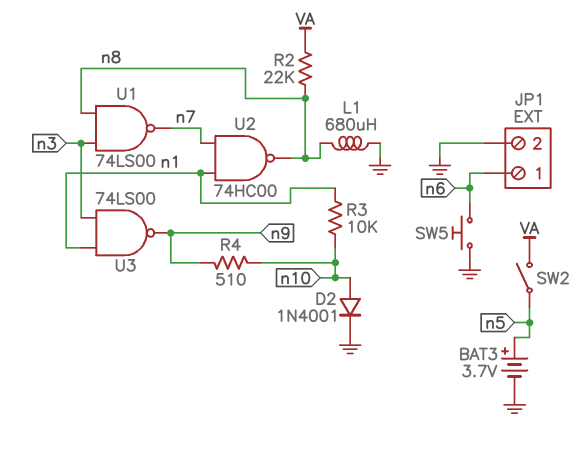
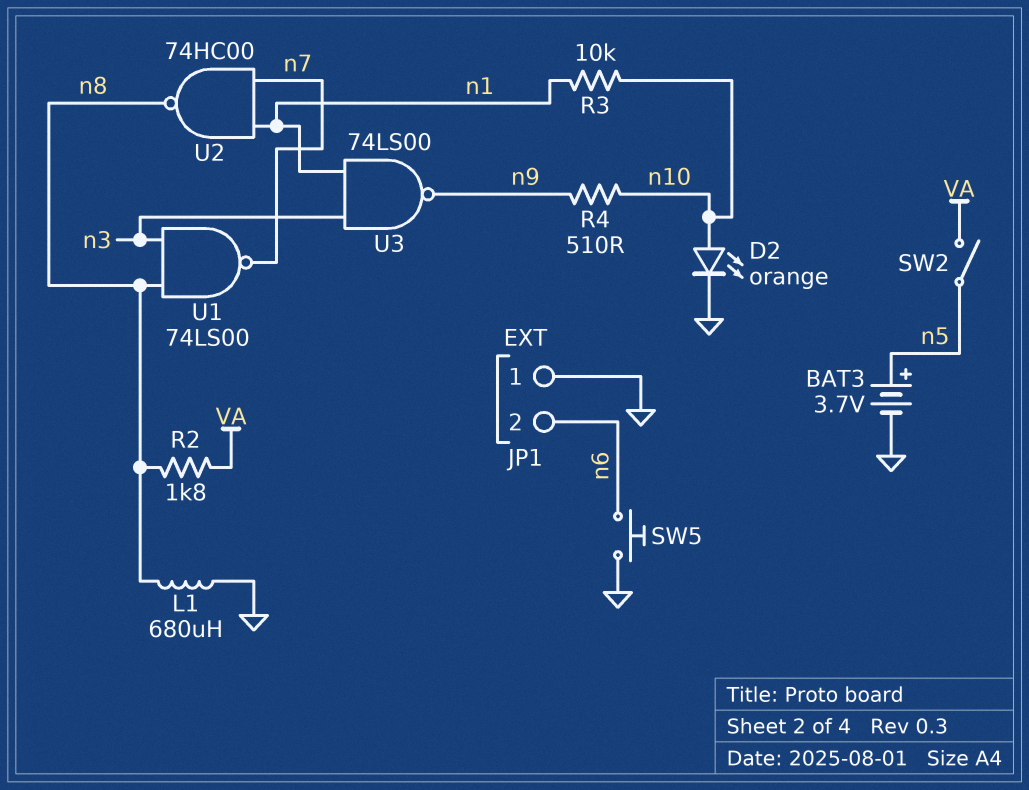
D2: diode 1N4001 (A n10, K GND) -> LED orange (A n10, K GND)
JP1 pin 1: n6 -> GND
JP1 pin 2: GND -> n6
R2: 22k (VA, n8) -> 1.8k (VA, n8)

